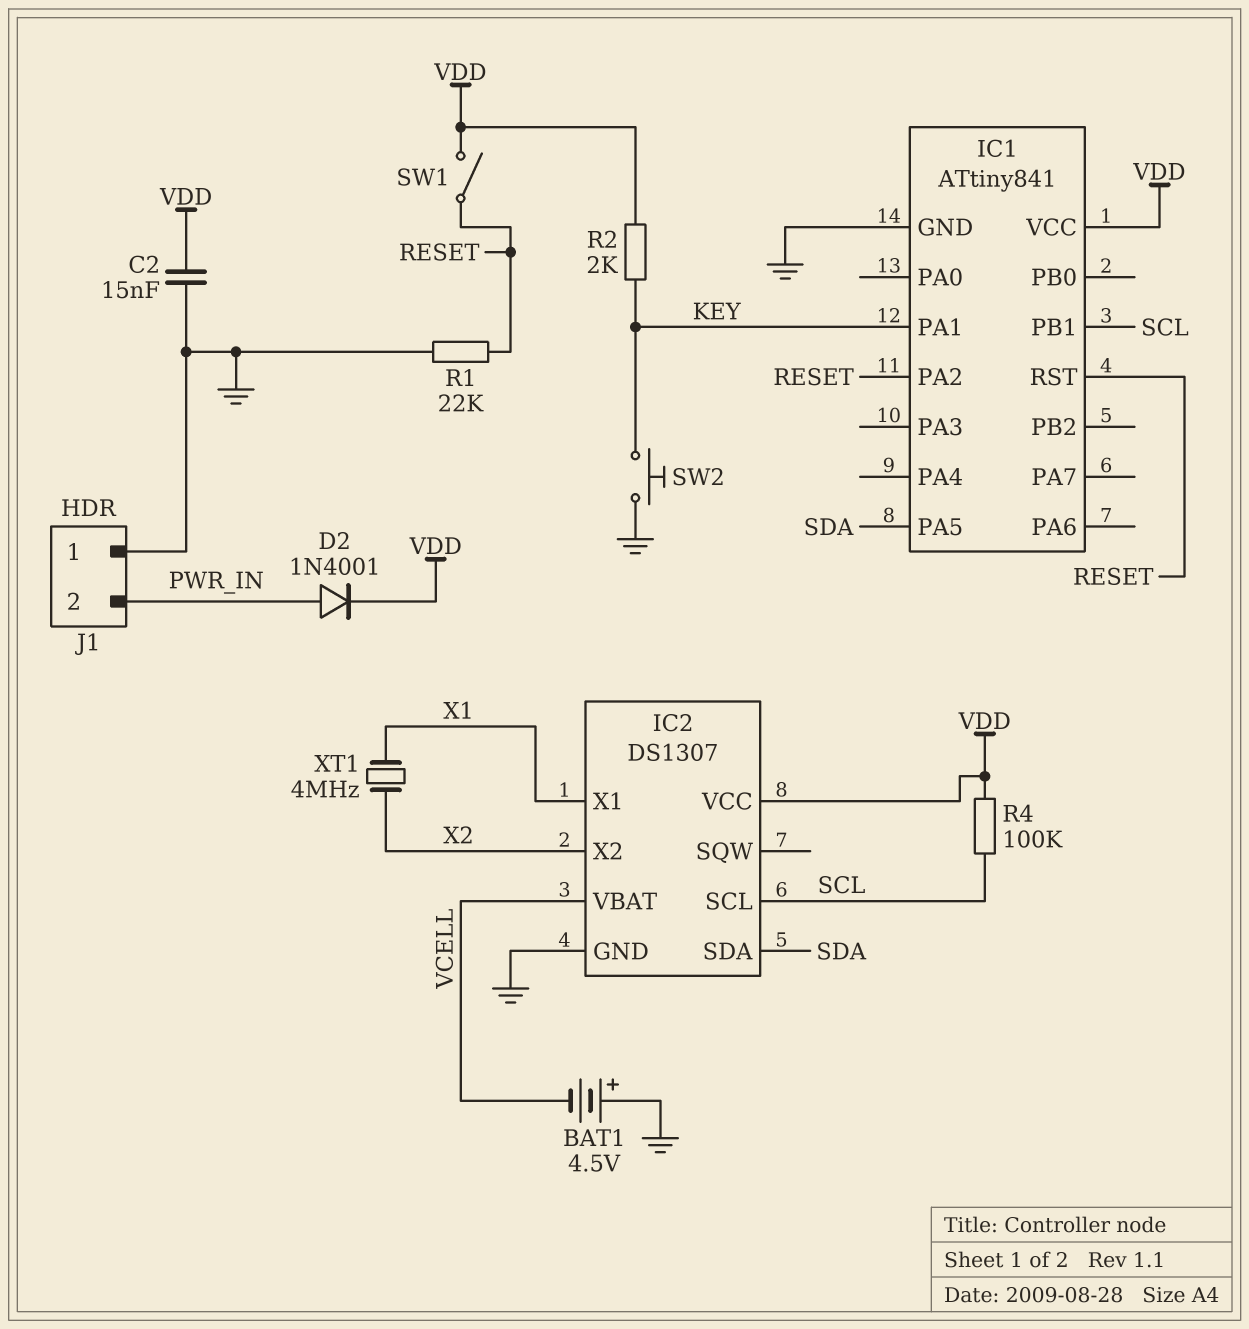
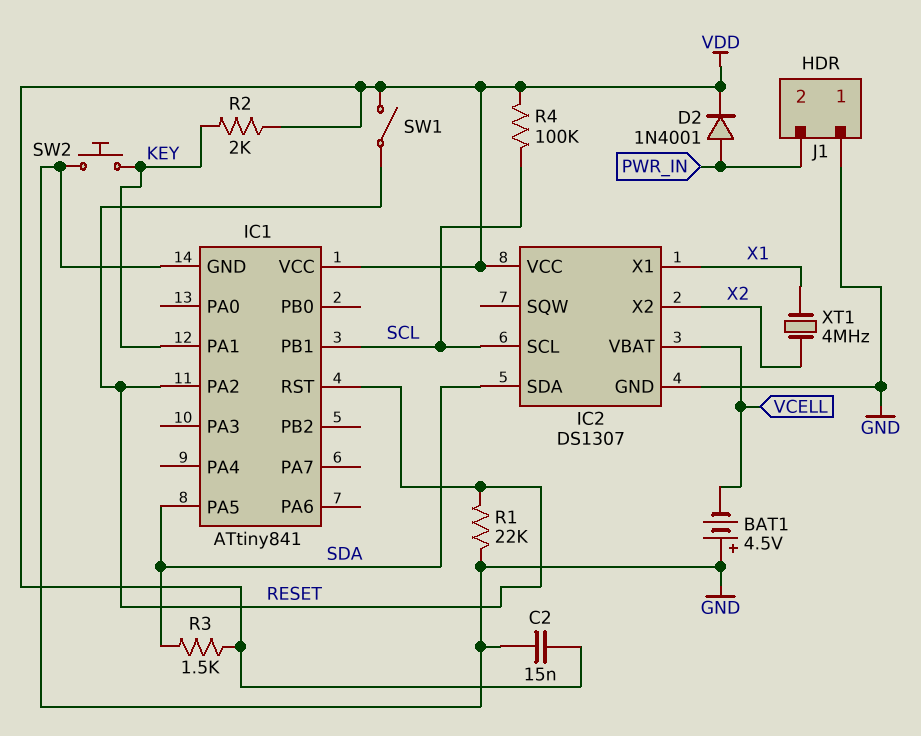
R3: none -> 1.5k (SDA, VDD)

